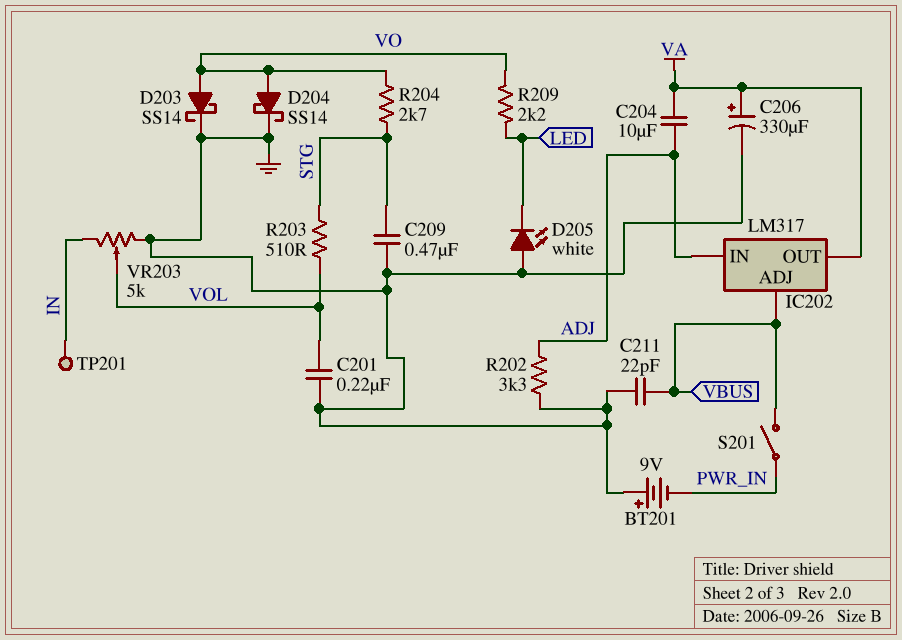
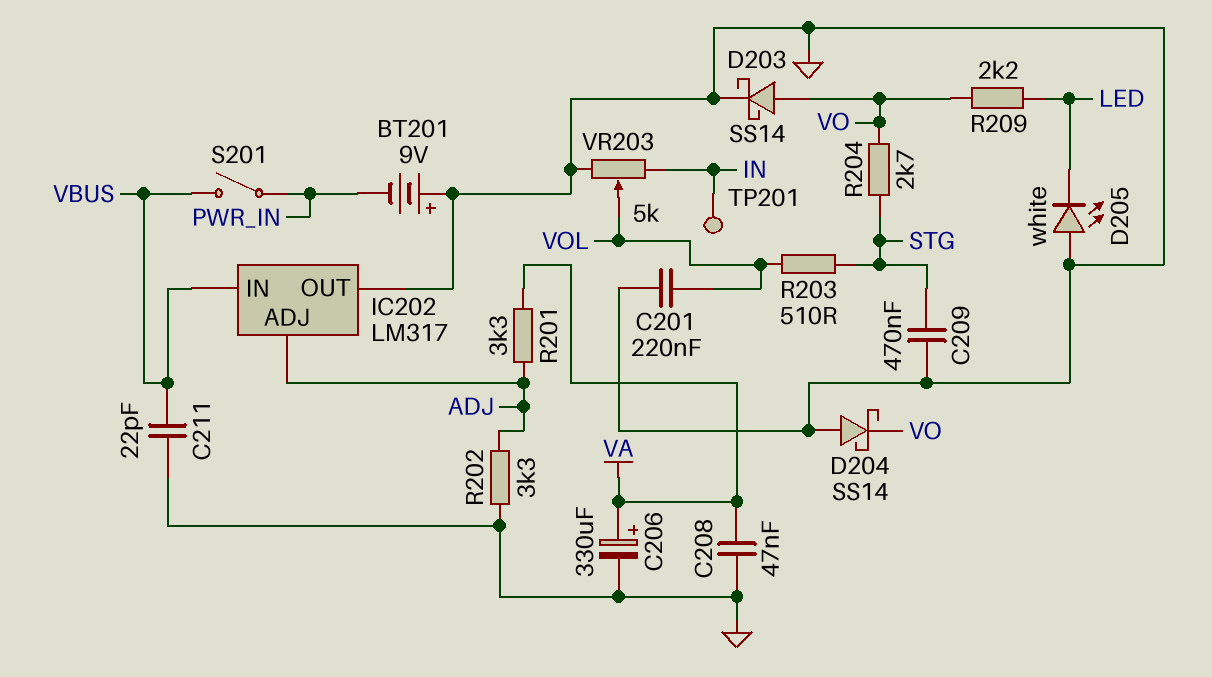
C204: 10uF (ADJ, VA) -> none
C208: none -> 47nF (GND, VA)
D204: schottky SS14 (A VO, K GND) -> schottky SS14 (A GND, K VO)
IC202 pin ADJ: VBUS -> ADJ
IC202 pin IN: ADJ -> VBUS
IC202 pin OUT: VA -> GND
R201: none -> 3.3k (ADJ, VA)

